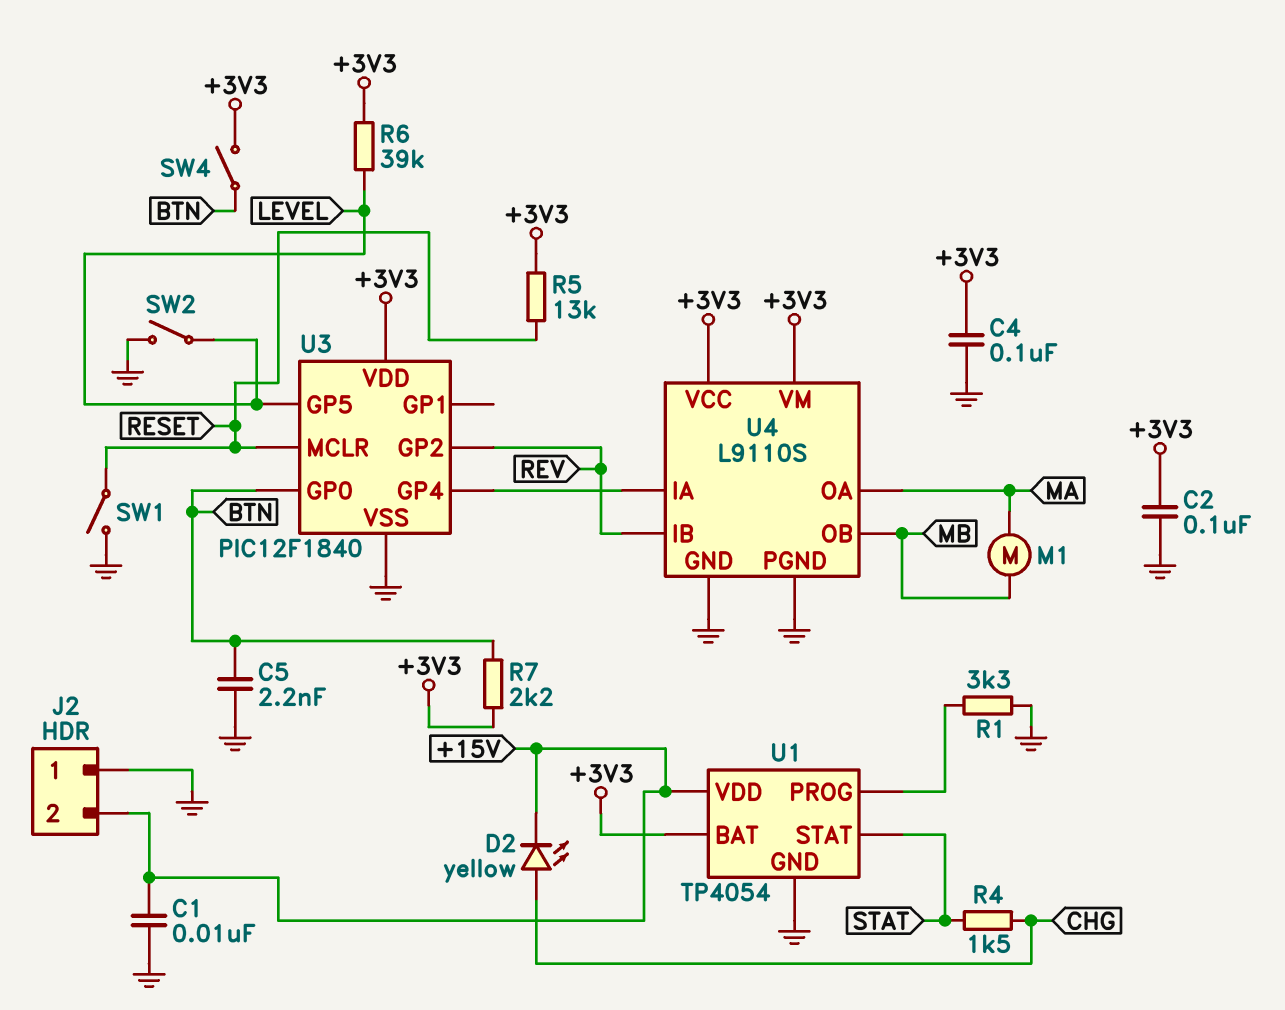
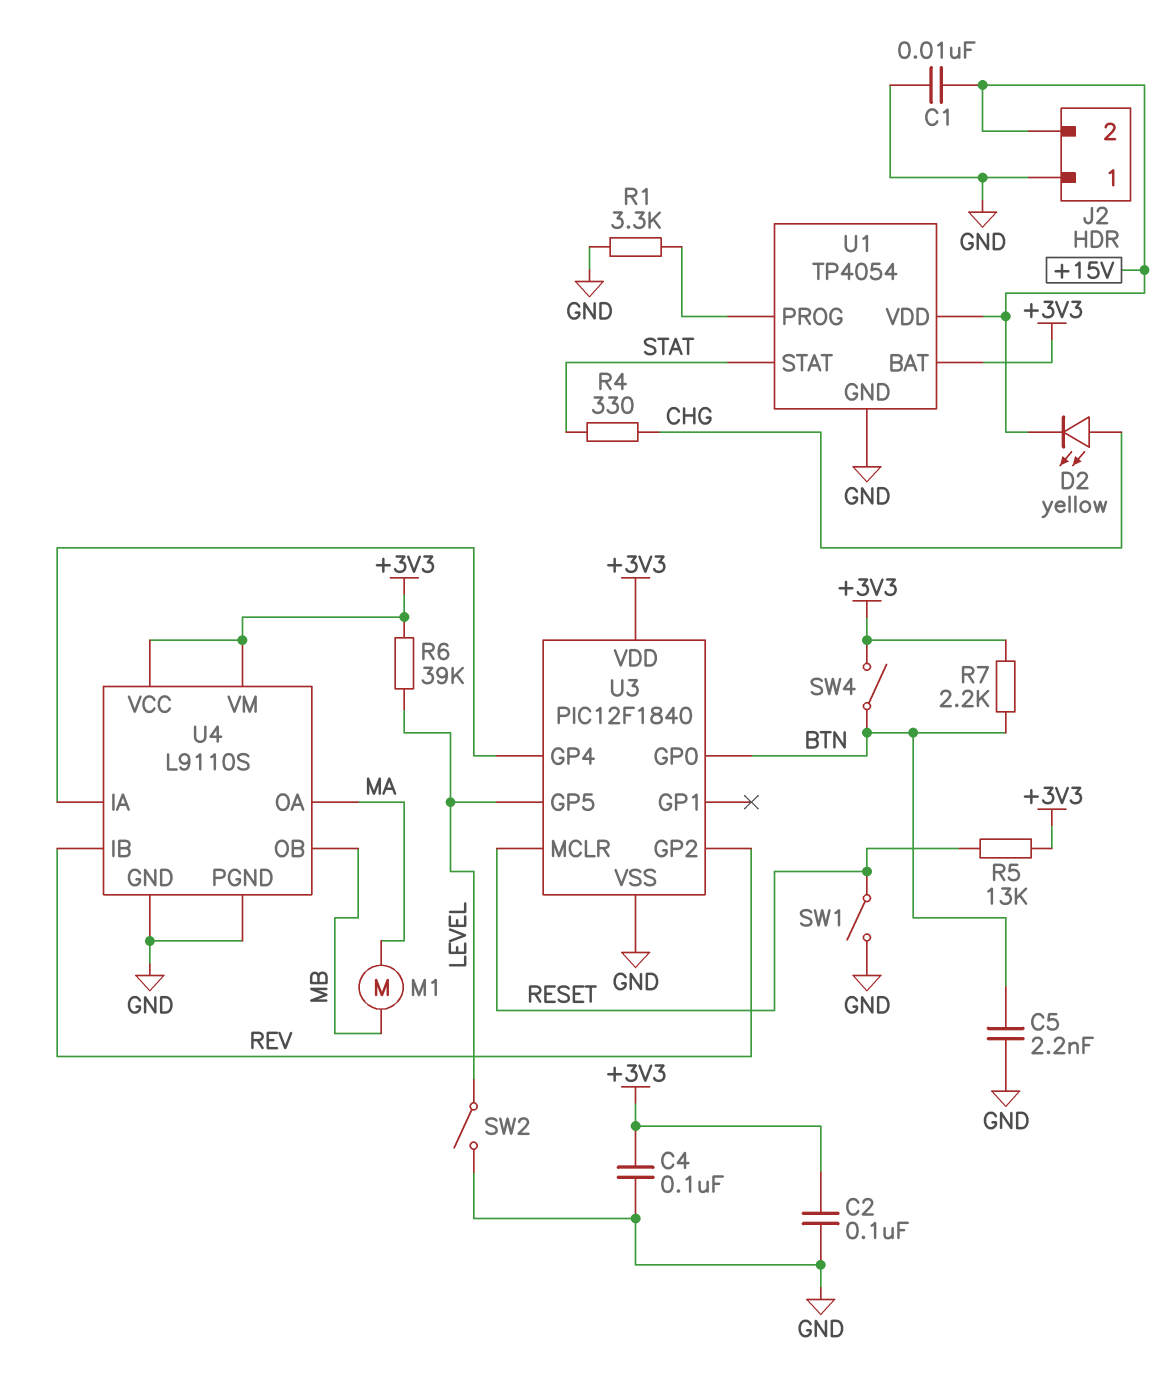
R4: 1.5k (CHG, STAT) -> 330 (CHG, STAT)

